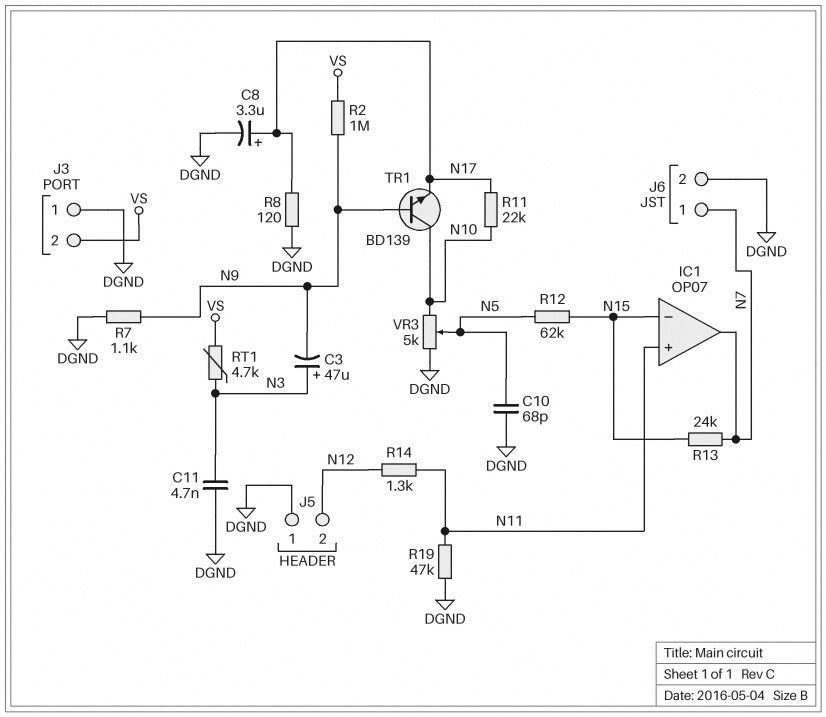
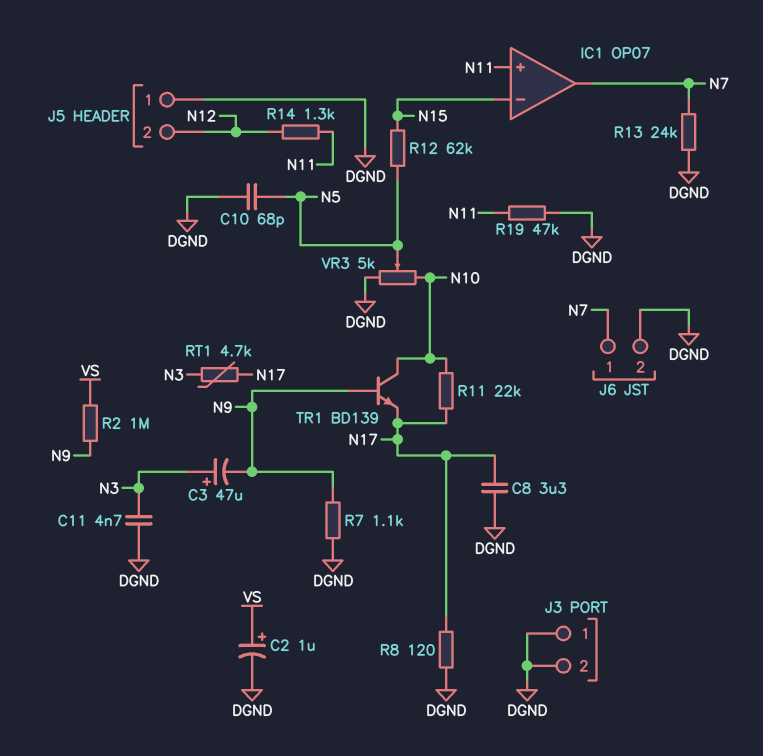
C2: none -> 1uF (plus VS, minus DGND)
C8: 3.3uF (plus N17, minus DGND) -> 3.3uF (DGND, N17)
J3 pin 2: VS -> DGND
R13: 24k (N7, N15) -> 24k (DGND, N7)
RT1: 4.7k (N3, VS) -> 4.7k (N3, N17)

